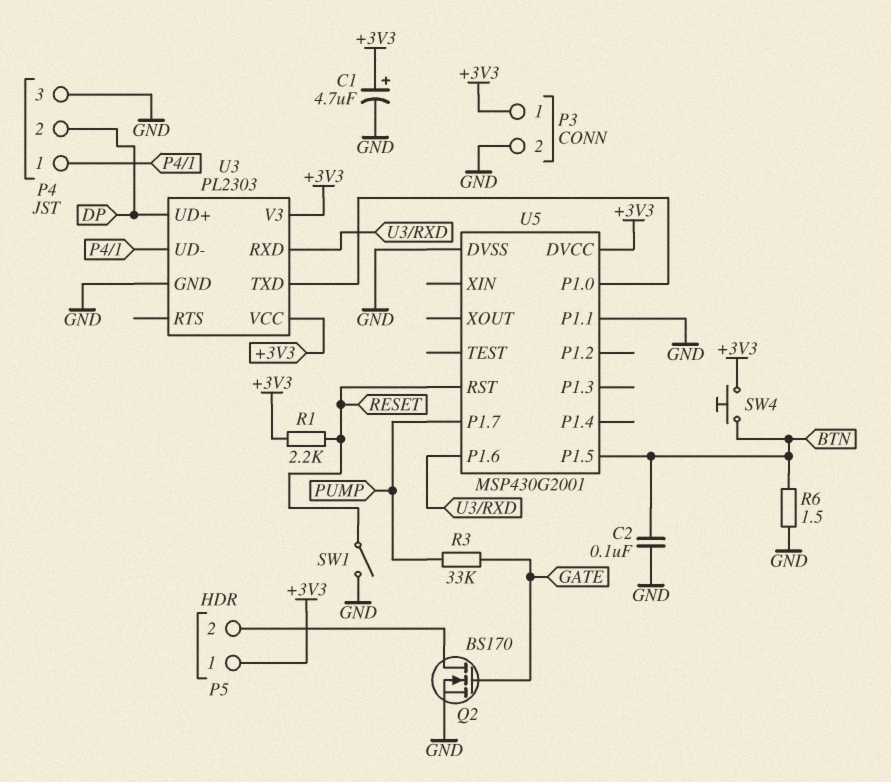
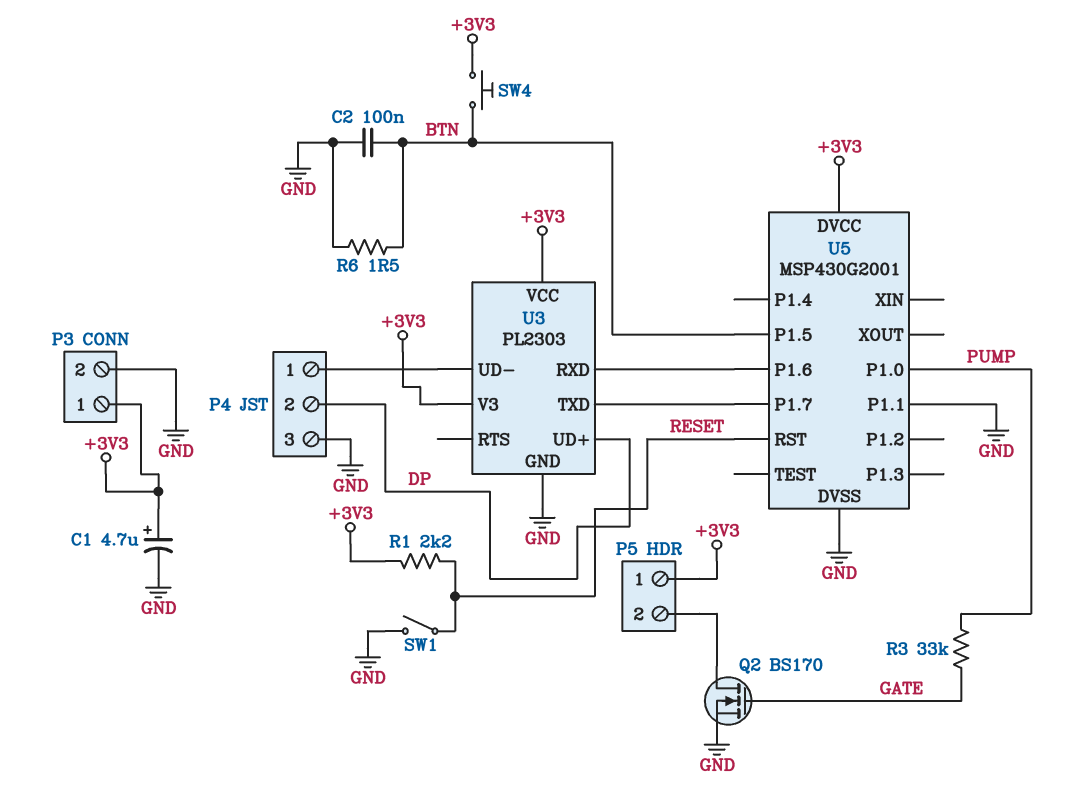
U5 pin P1.0: U3/TXD -> PUMP
U5 pin P1.7: PUMP -> U3/TXD

